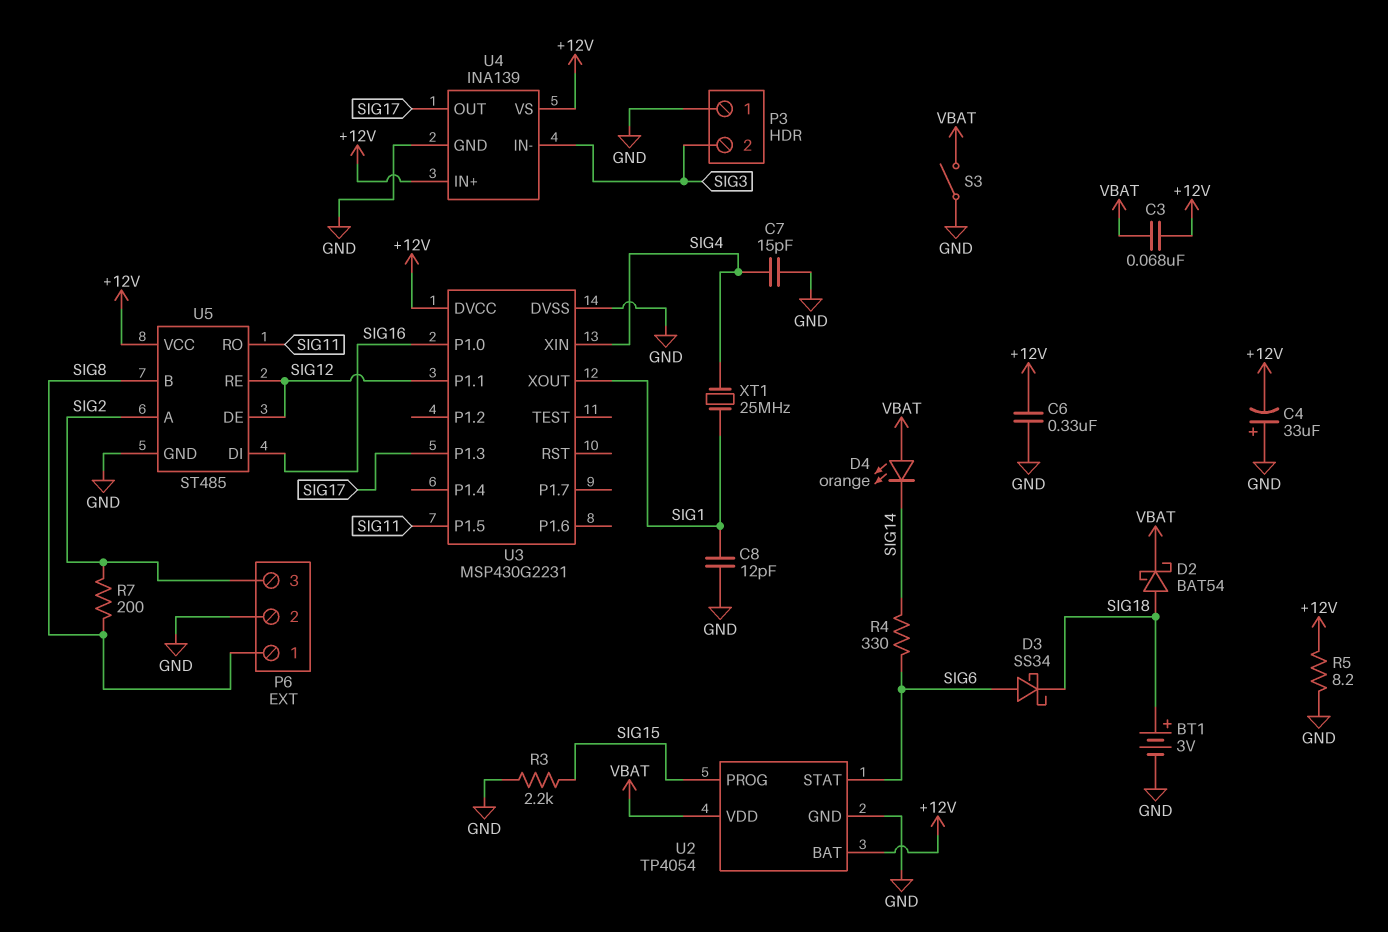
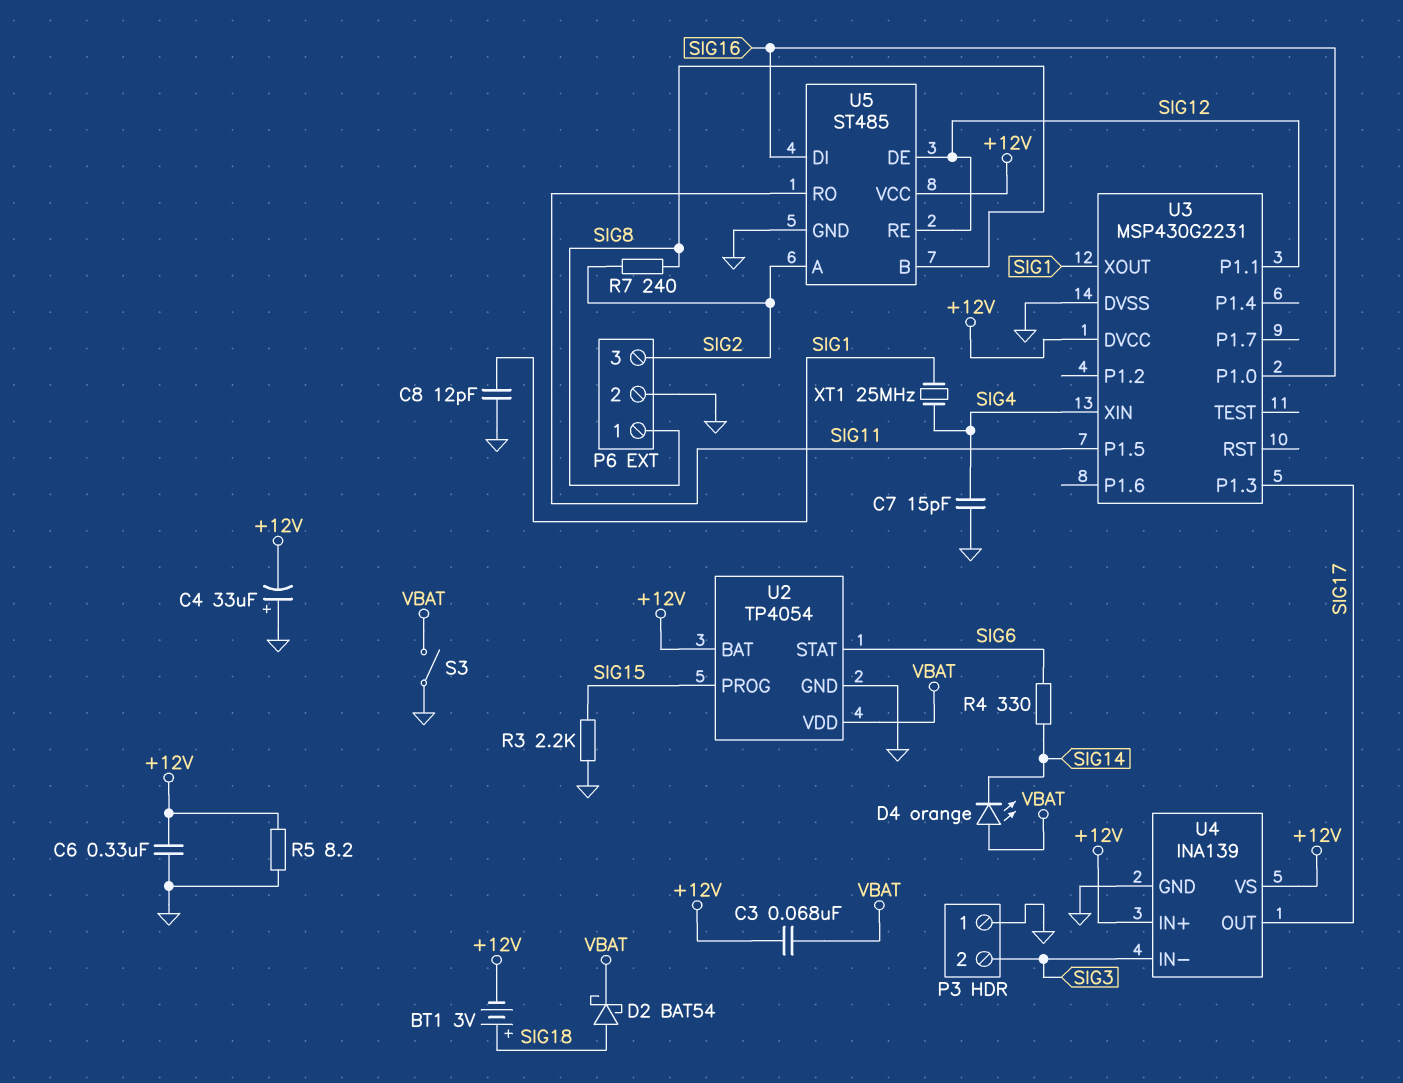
BT1: 3V (plus SIG18, minus GND) -> 3V (plus SIG18, minus +12V)
D3: schottky SS34 (A SIG6, K SIG18) -> none
R7: 200 (SIG2, SIG8) -> 240 (SIG2, SIG8)

